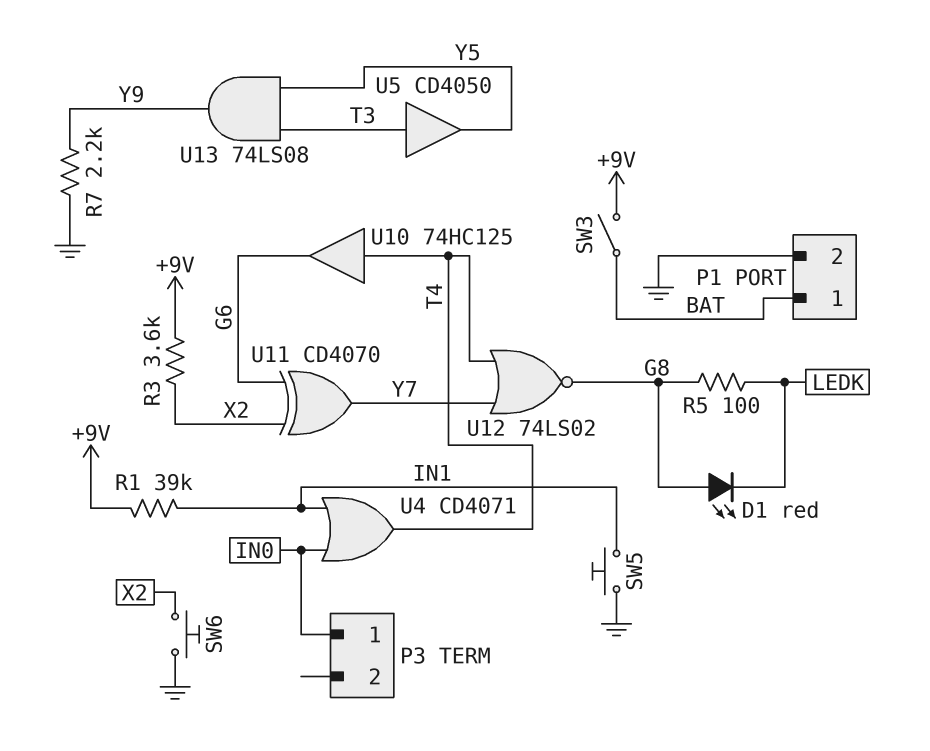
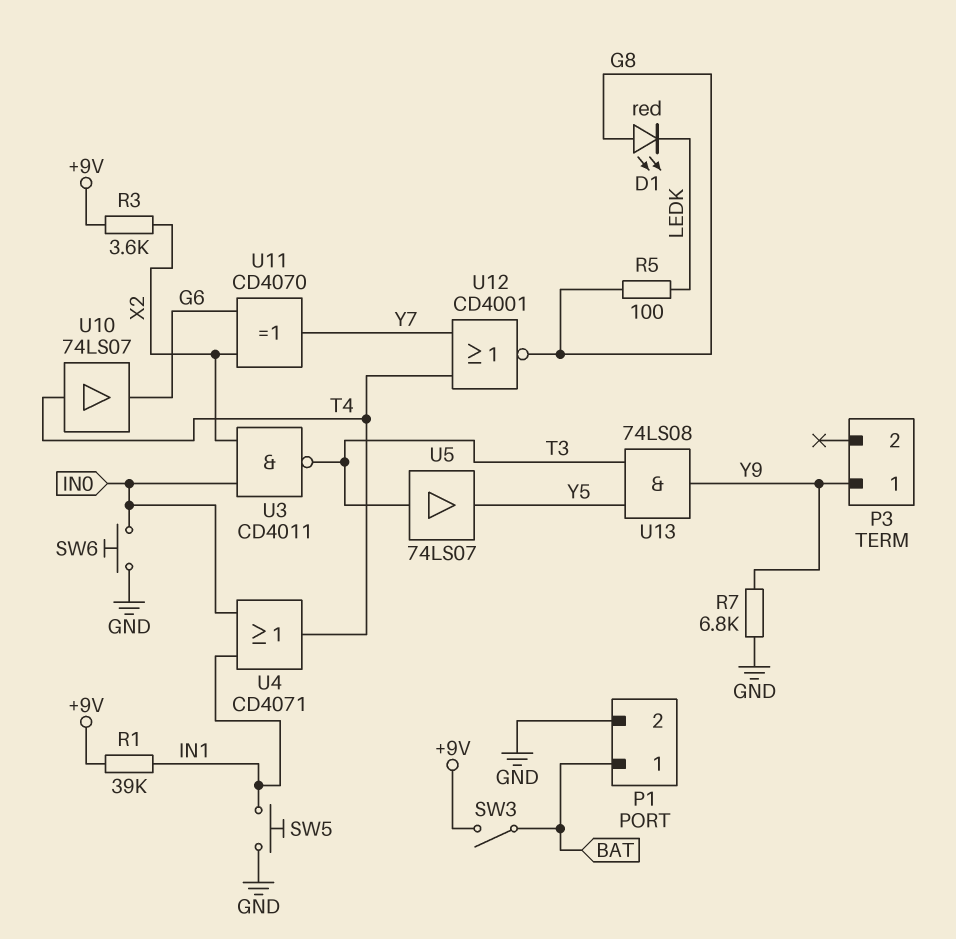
P3 pin 1: IN0 -> Y9
R7: 2.2k (GND, Y9) -> 6.8k (GND, Y9)
SW6: button (GND, X2) -> button (GND, IN0)
U3: none -> NAND CD4011 (in IN0, in X2, out T3)
U5: buffer CD4050 (in T3, out Y5) -> buffer 74LS07 (in T3, out Y5)
U10: buffer 74HC125 (in T4, out G6) -> buffer 74LS07 (in T4, out G6)
U12: NOR 74LS02 (in T4, in Y7, out G8) -> NOR CD4001 (in T4, in Y7, out G8)

